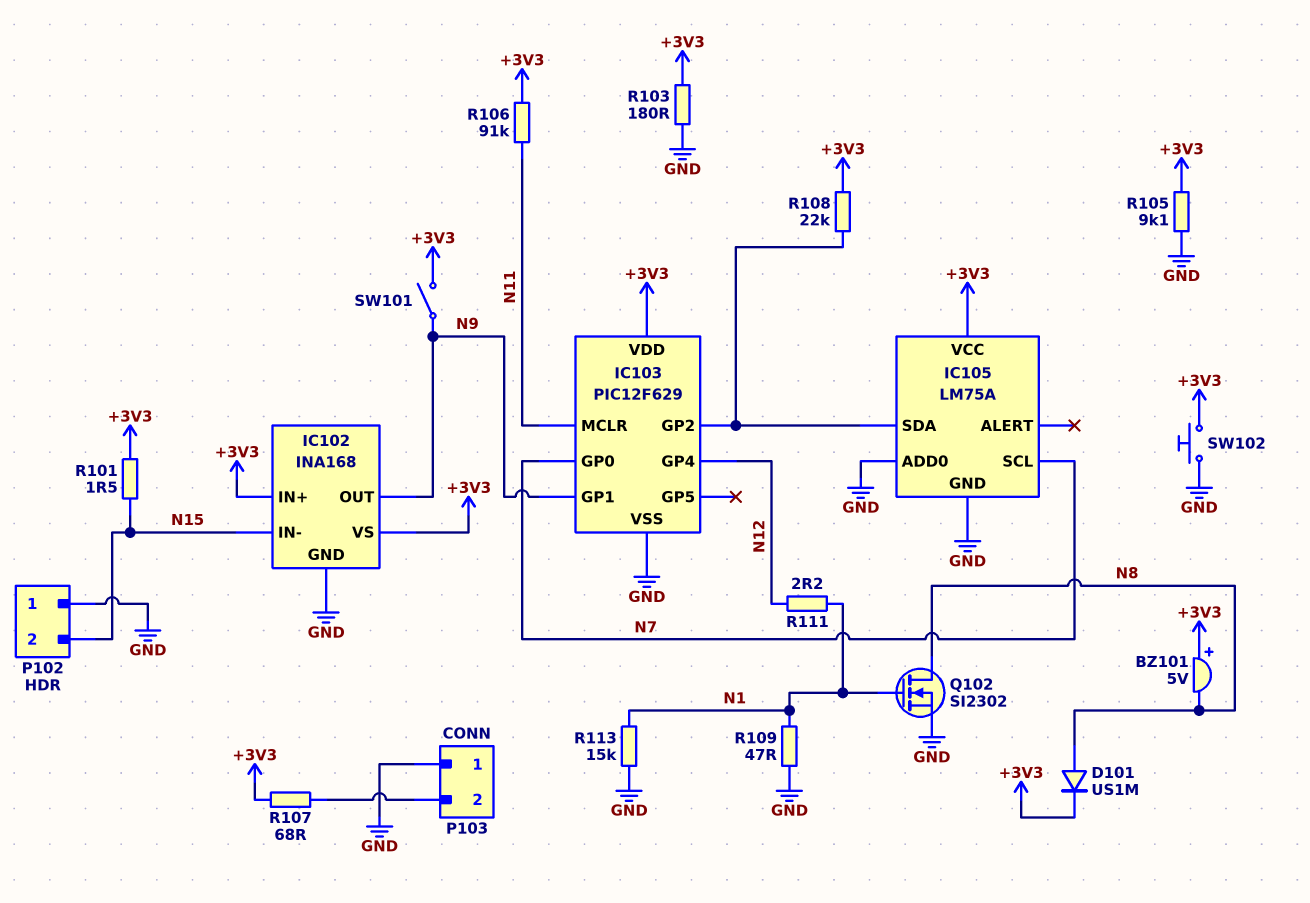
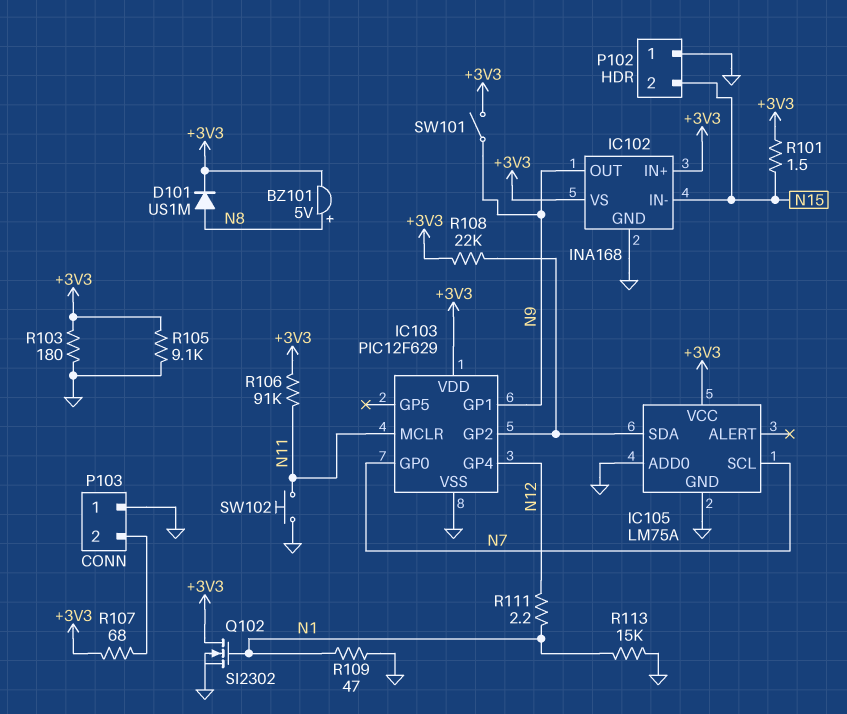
BZ101: buzzer 5V (plus +3V3, minus N8) -> buzzer 5V (plus N8, minus +3V3)
Q102: NMOS SI2302 (G N1, D N8, S GND) -> NMOS SI2302 (G N1, D +3V3, S GND)
SW102: button (+3V3, GND) -> button (GND, N11)

